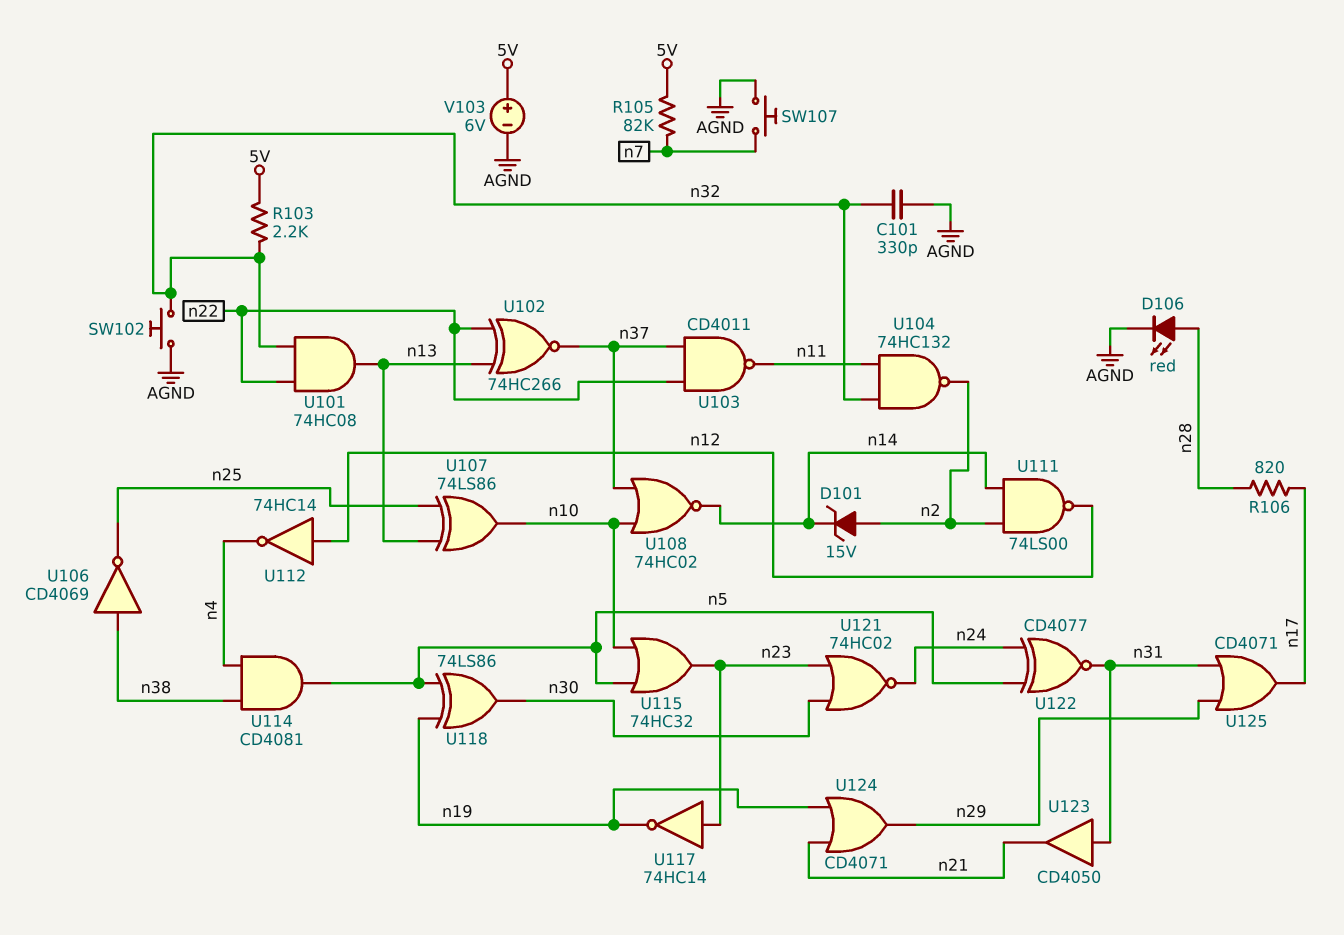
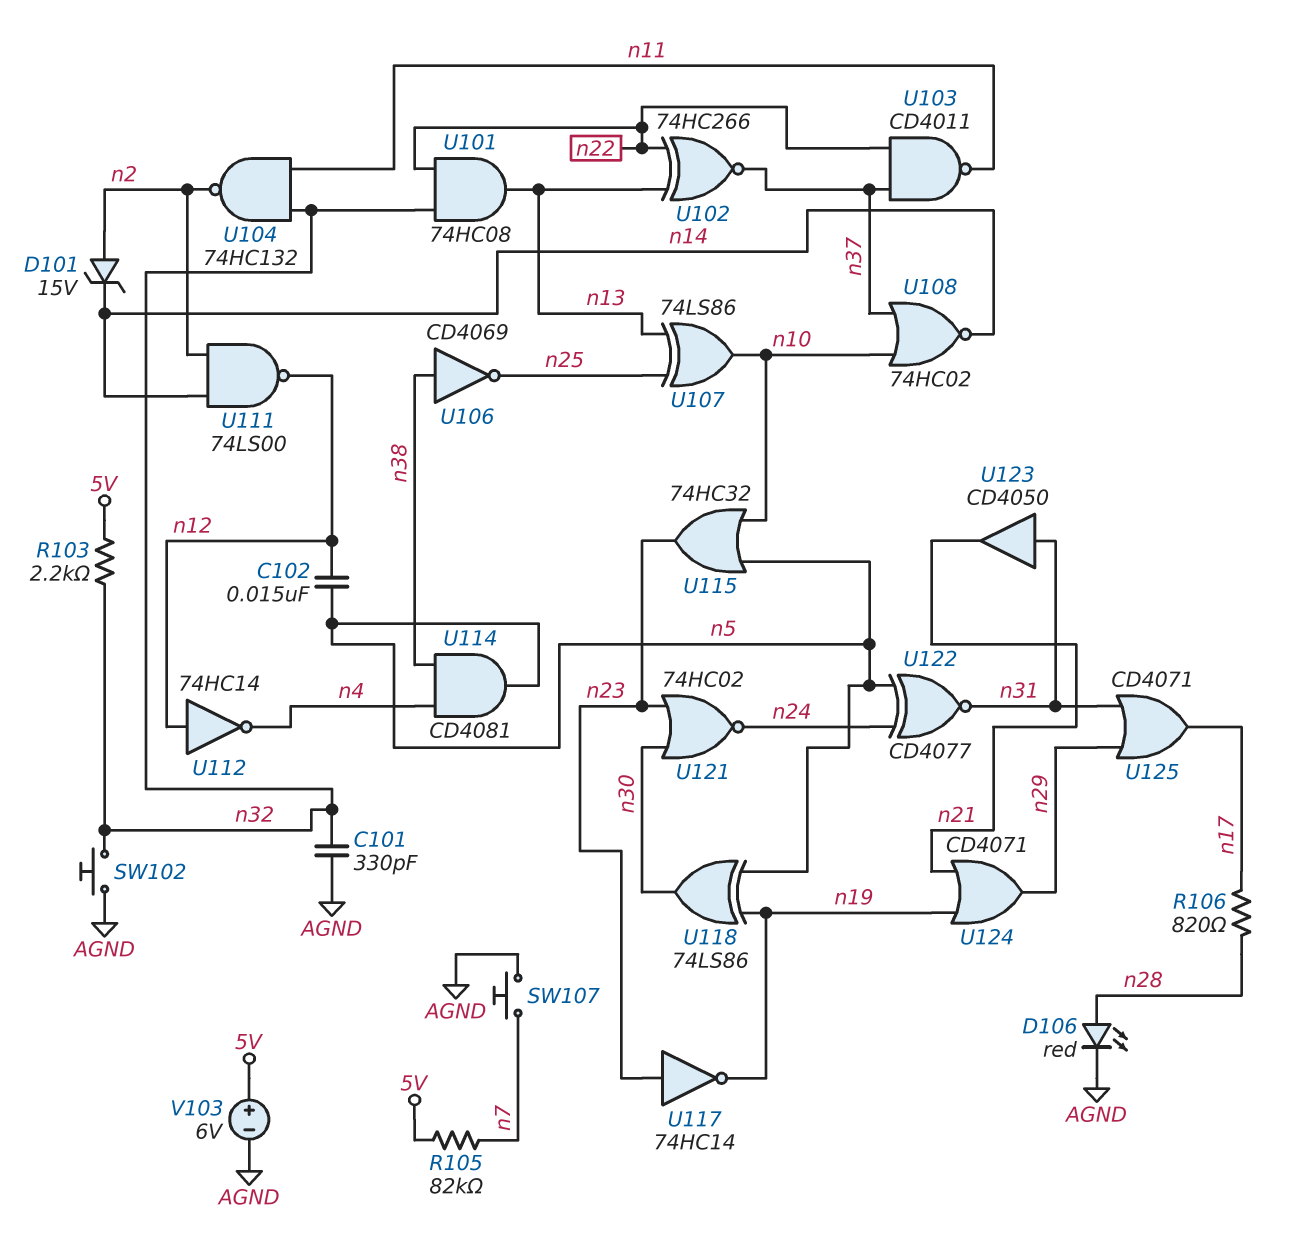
C102: none -> 15nF (n5, n12)

